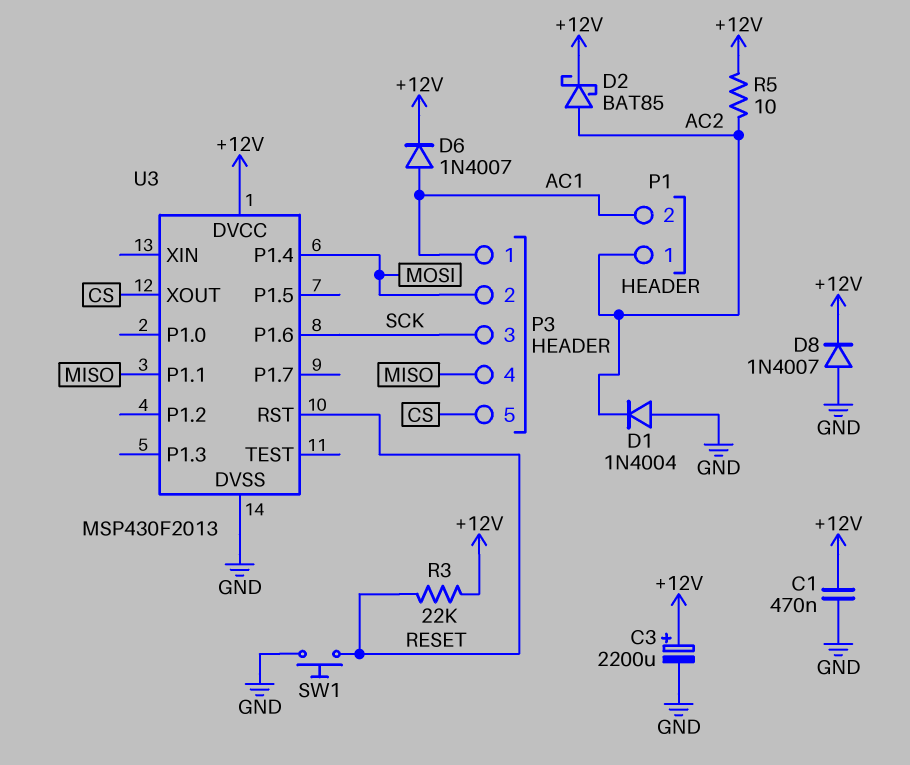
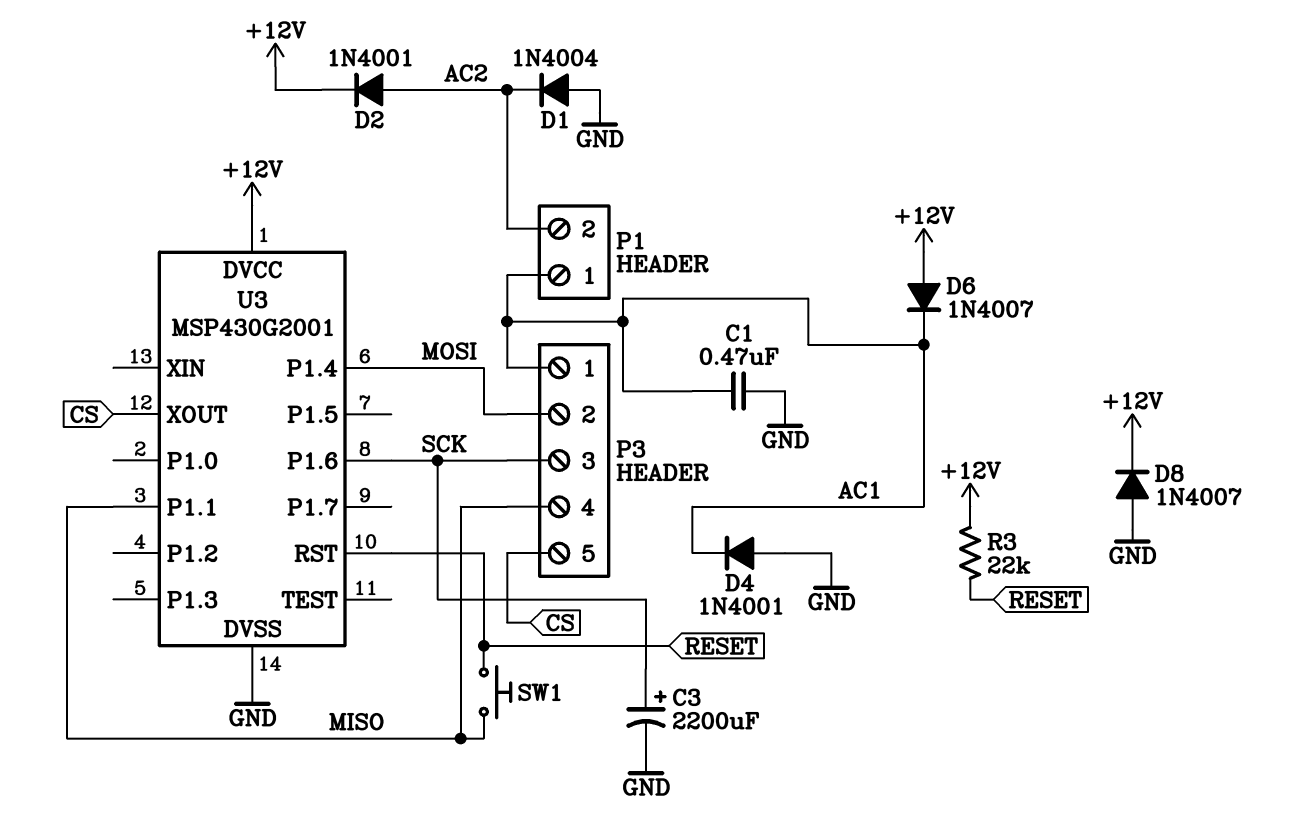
C1: 470nF (+12V, GND) -> 470nF (AC1, GND)
C3: 2200uF (plus +12V, minus GND) -> 2200uF (plus SCK, minus GND)
D2: schottky BAT85 (A AC2, K +12V) -> diode 1N4001 (A AC2, K +12V)
D4: none -> diode 1N4001 (A GND, K AC1)
D6: diode 1N4007 (A AC1, K +12V) -> diode 1N4007 (A +12V, K AC1)
P1 pin 1: AC2 -> AC1
P1 pin 2: AC1 -> AC2
R5: 10 (+12V, AC2) -> none
SW1: button (GND, RESET) -> button (MISO, RESET)
U3: MSP430F2013 -> MSP430G2001

